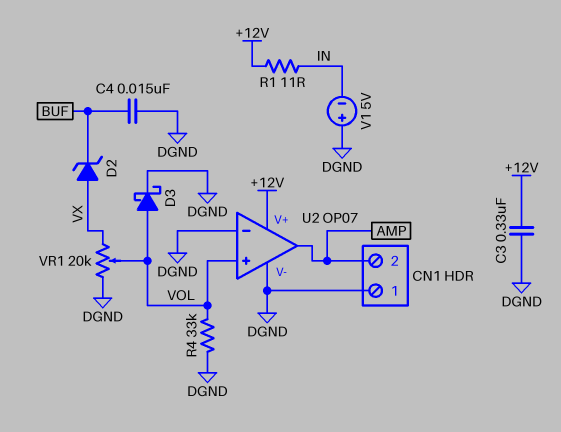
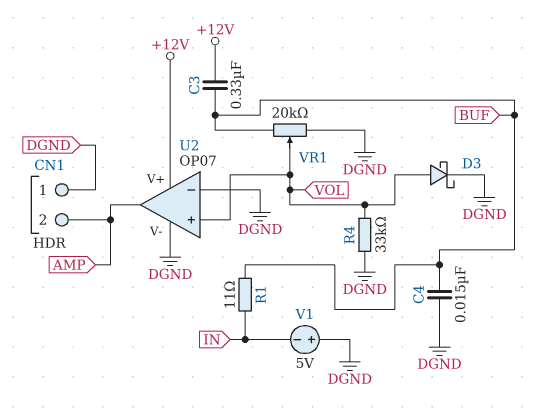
C3: 330nF (+12V, DGND) -> 330nF (+12V, BUF)
D2: zener (A VX, K BUF) -> none
R1: 11 (+12V, IN) -> 11 (BUF, IN)
VR1: 20k (DGND, VX, wiper VOL) -> 20k (BUF, DGND, wiper VOL)

